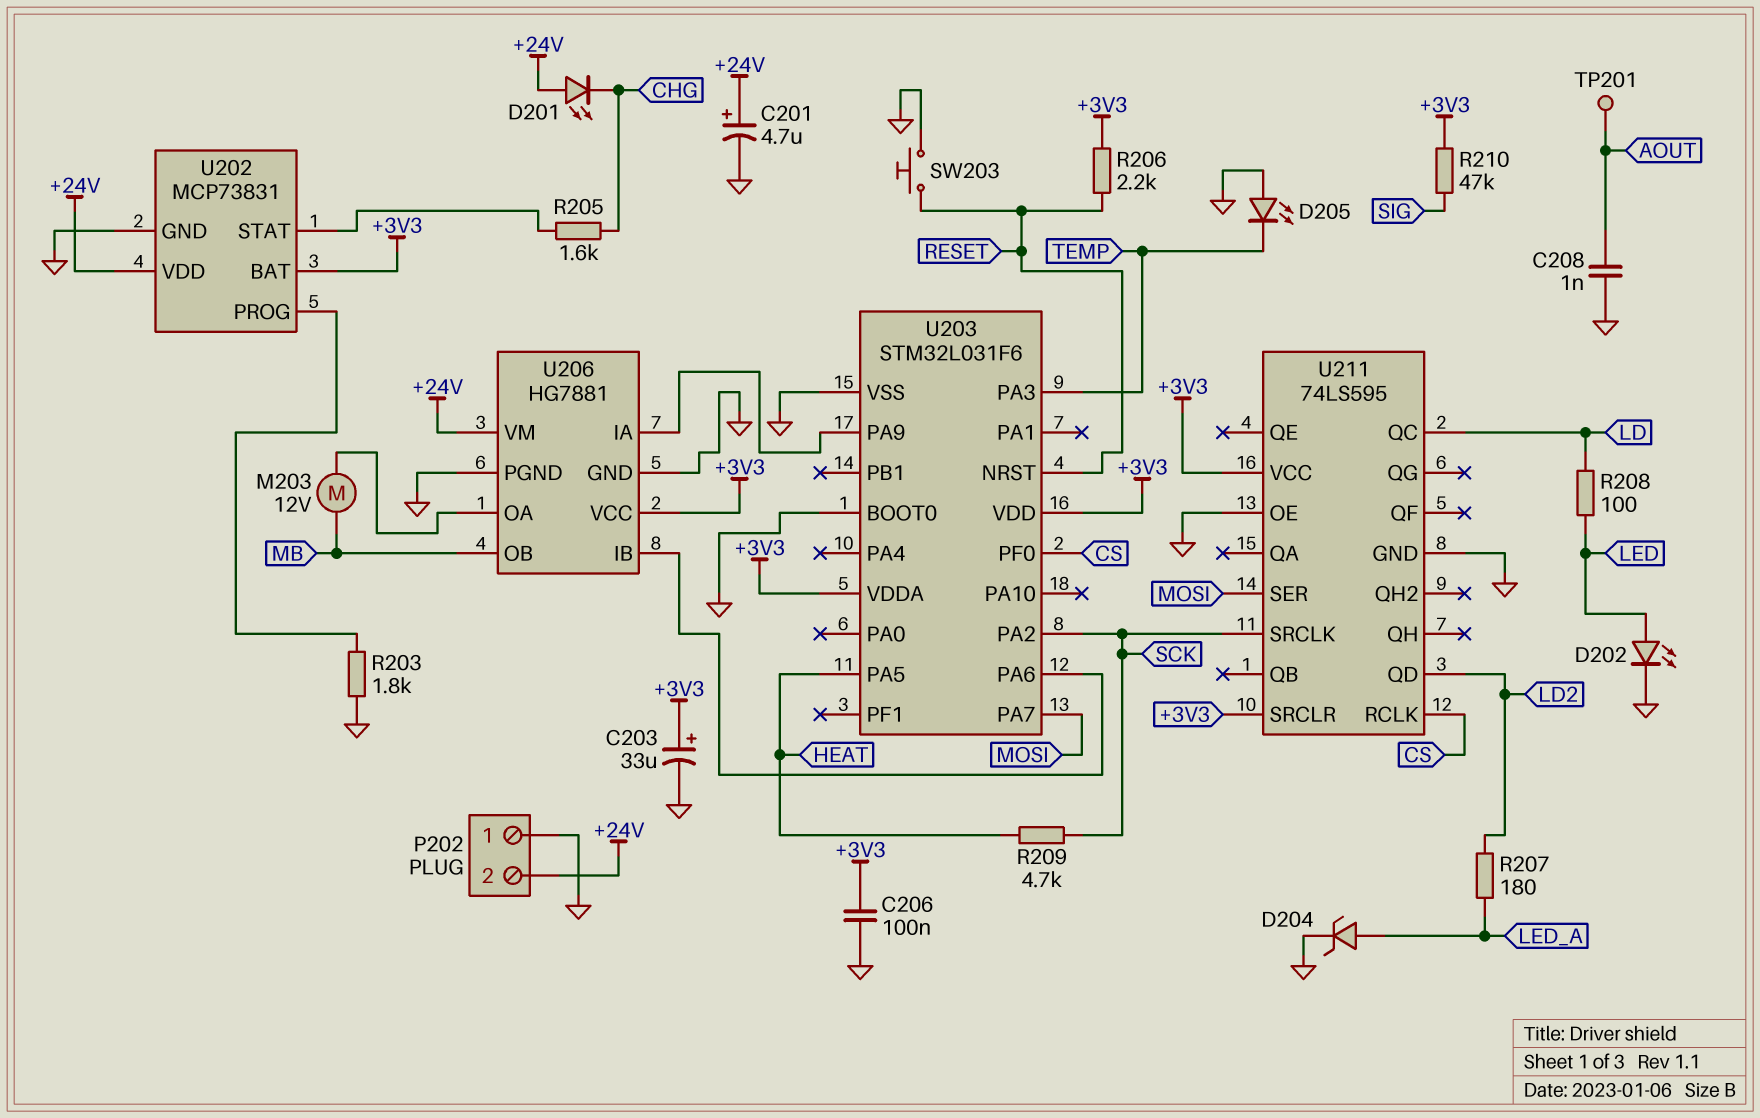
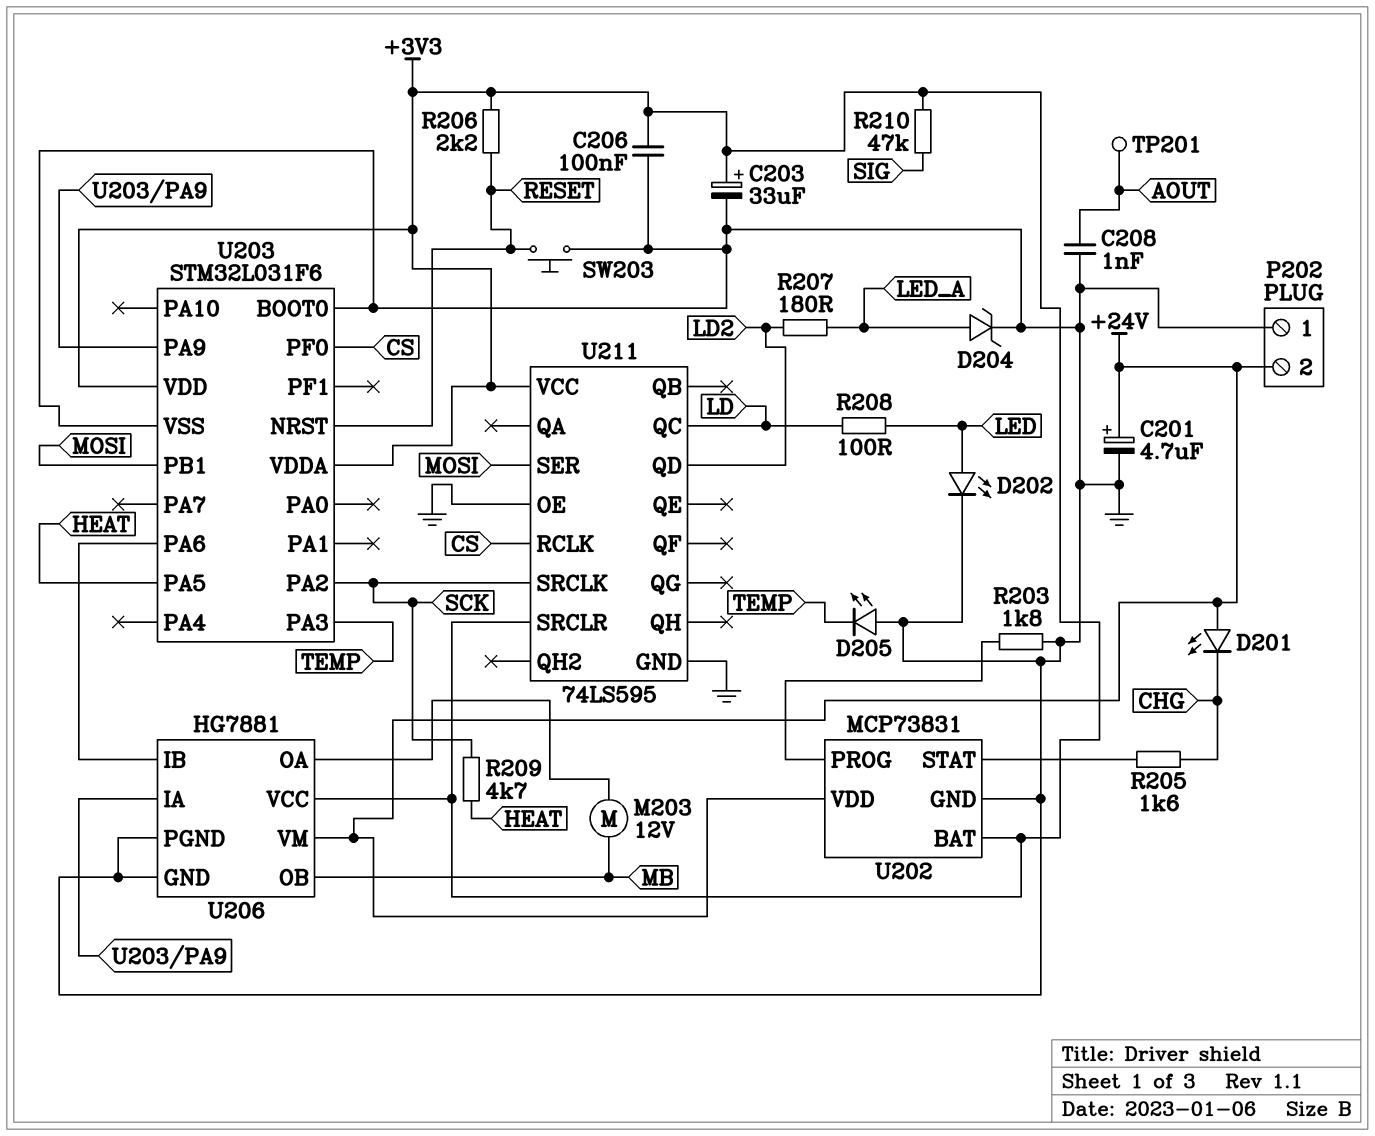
U203 pin PA7: MOSI -> none
U203 pin PB1: none -> MOSI

